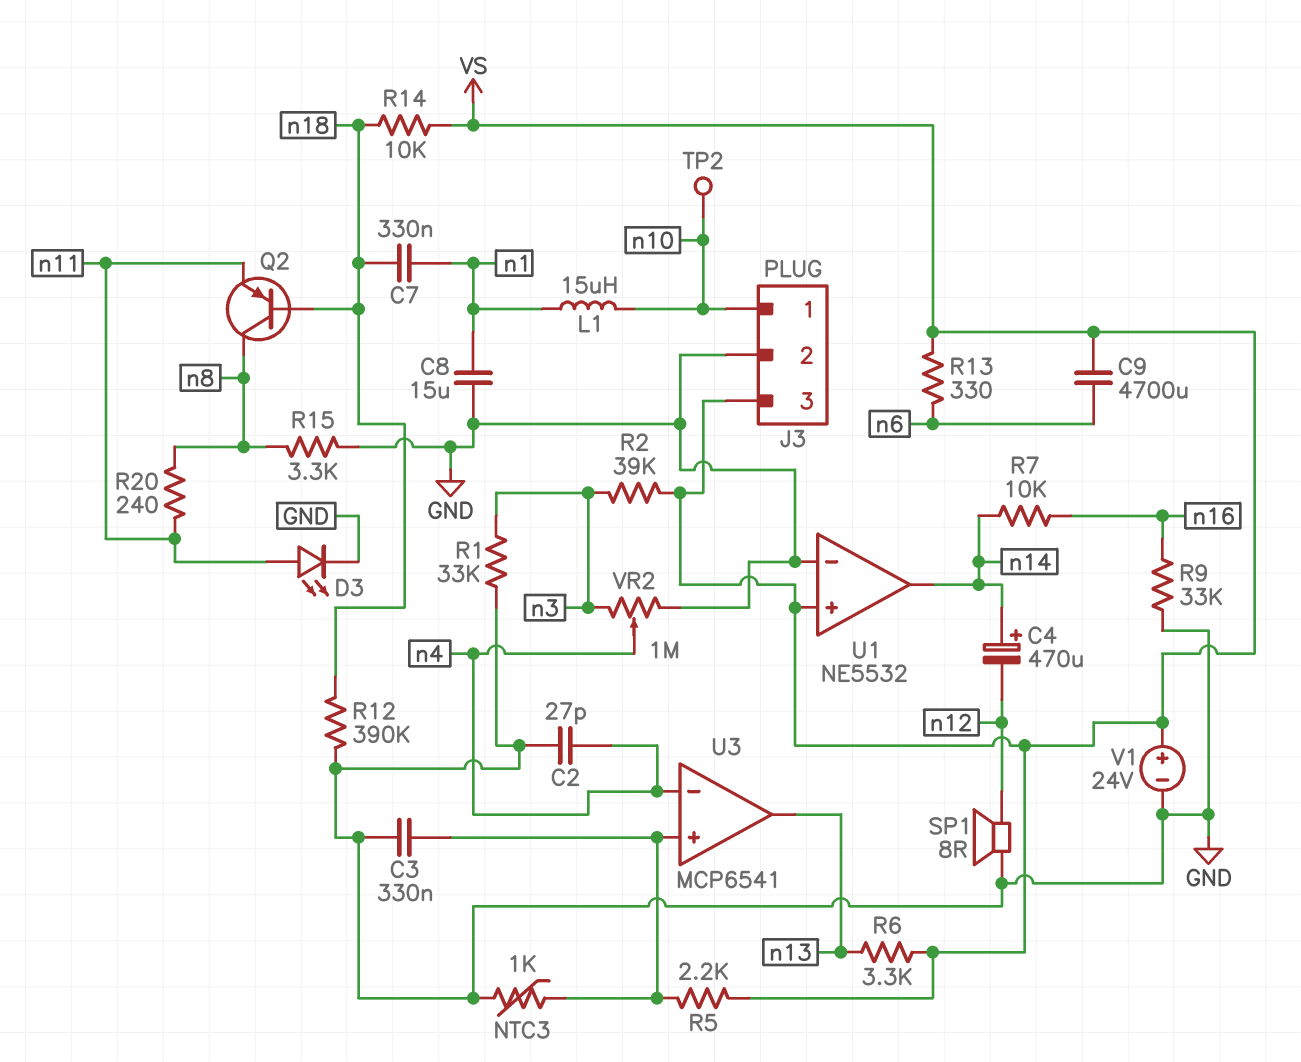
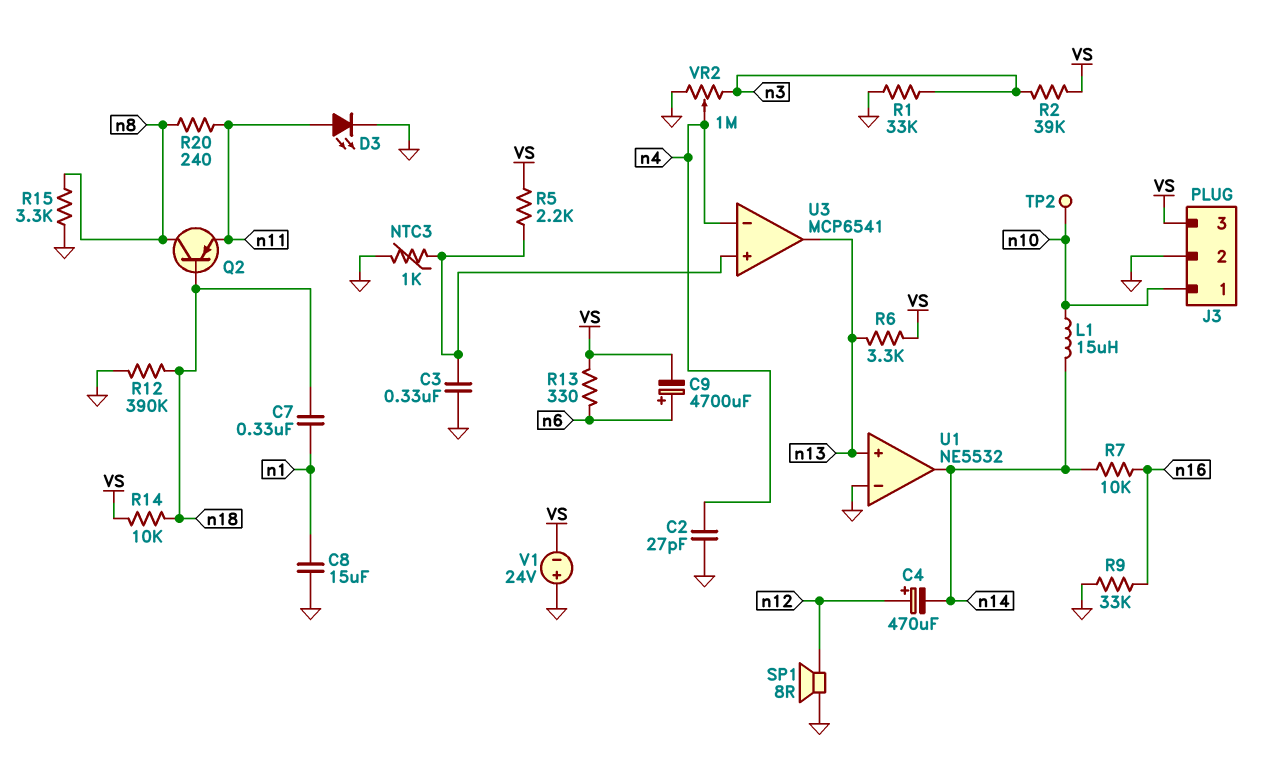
C4: 470uF (plus n14, minus n12) -> 470uF (plus n12, minus n14)
C9: 4700uF (VS, n6) -> 4700uF (plus n6, minus VS)
L1: 15uH (n1, n10) -> 15uH (n10, n14)
U1 pin in+: VS -> n13
V1: 24V (plus VS, minus GND) -> 24V (plus GND, minus VS)

